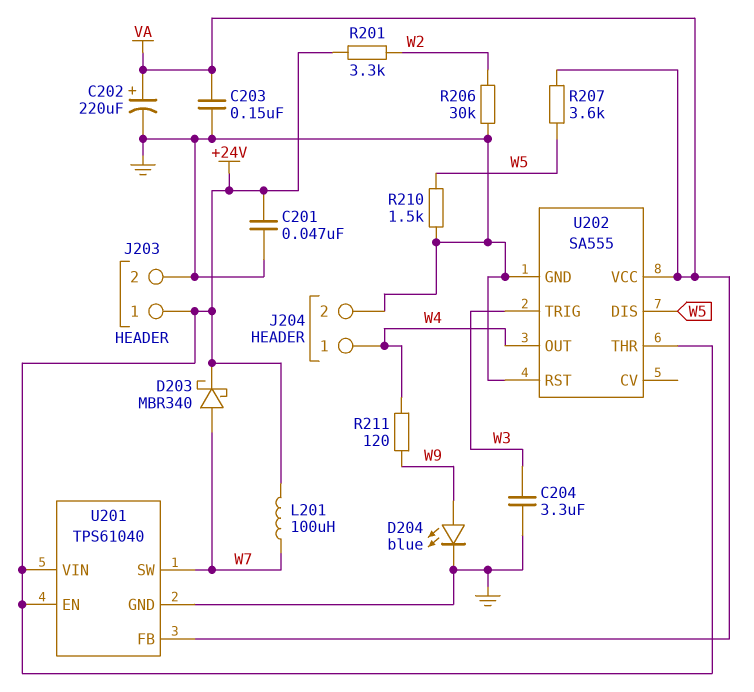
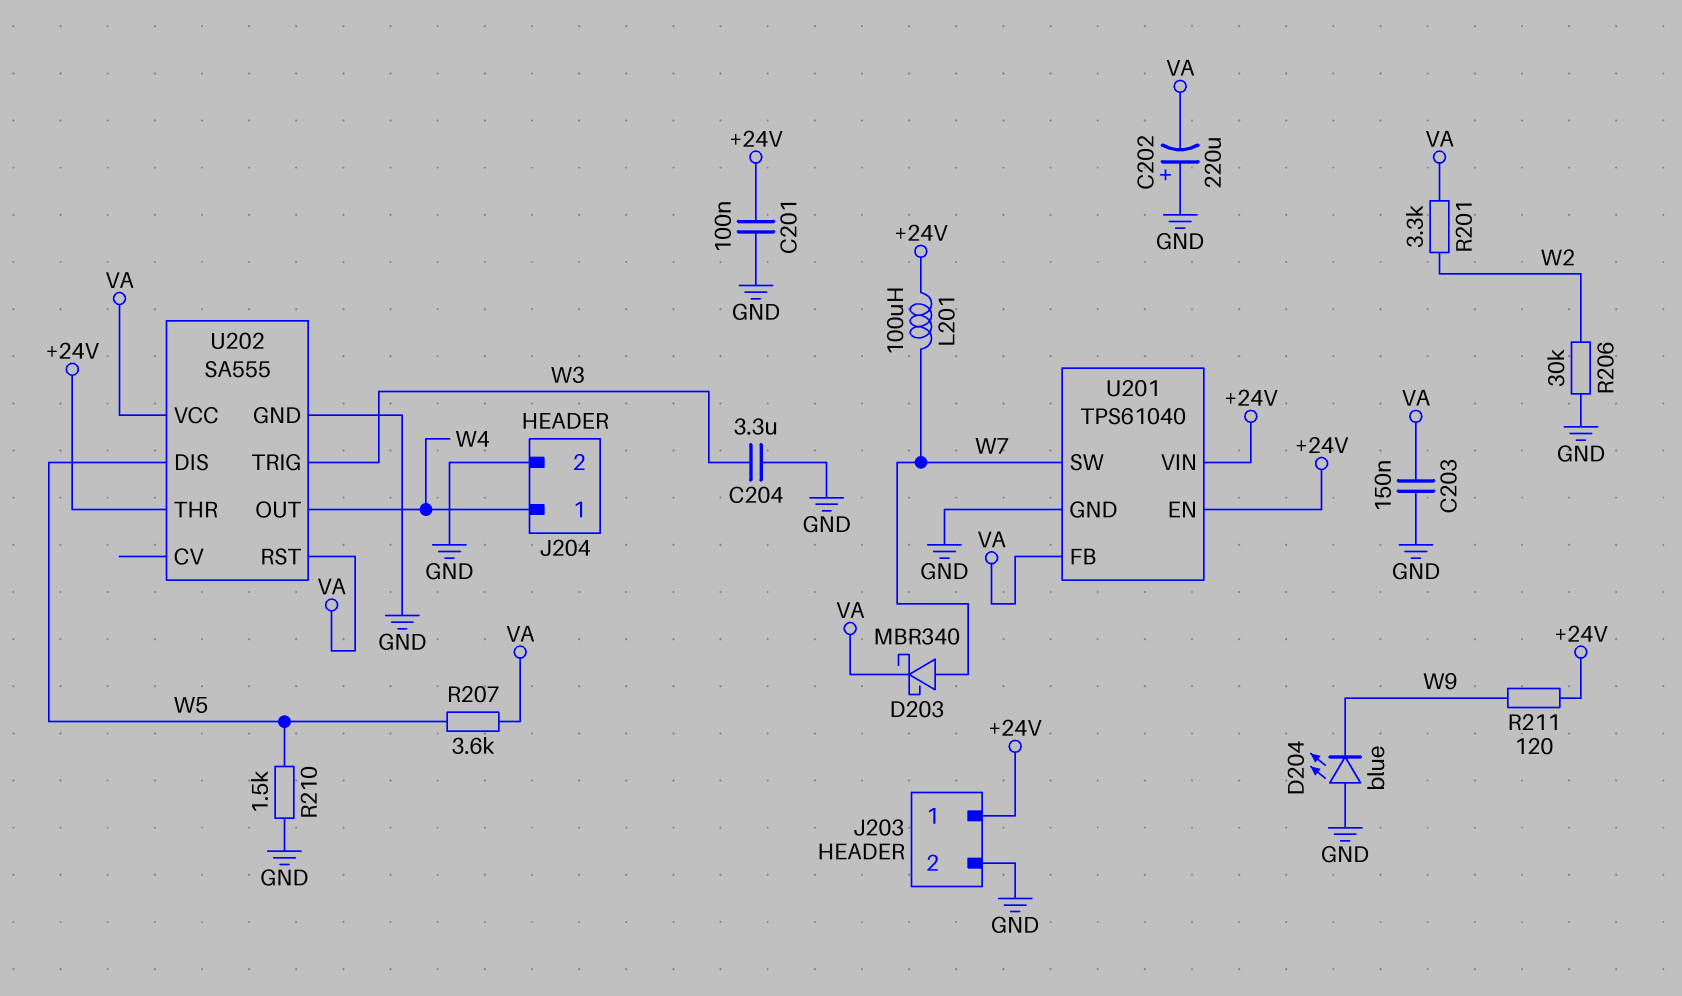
C201: 47nF (+24V, GND) -> 100nF (+24V, GND)
C202: 220uF (plus VA, minus GND) -> 220uF (plus GND, minus VA)
D203: schottky MBR340 (A W7, K +24V) -> schottky MBR340 (A W7, K VA)
D204: LED blue (A W9, K GND) -> LED blue (A GND, K W9)
R201: 3.3k (+24V, W2) -> 3.3k (VA, W2)
R211: 120 (W4, W9) -> 120 (+24V, W9)
U202 pin RST: GND -> VA

